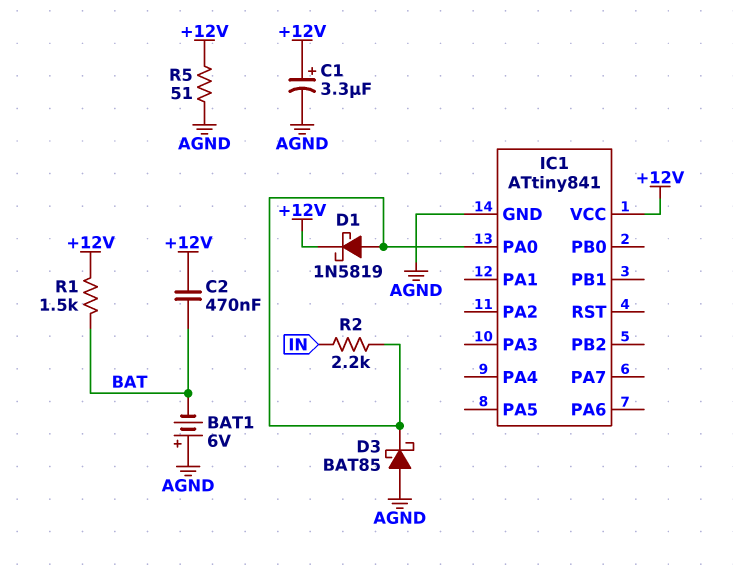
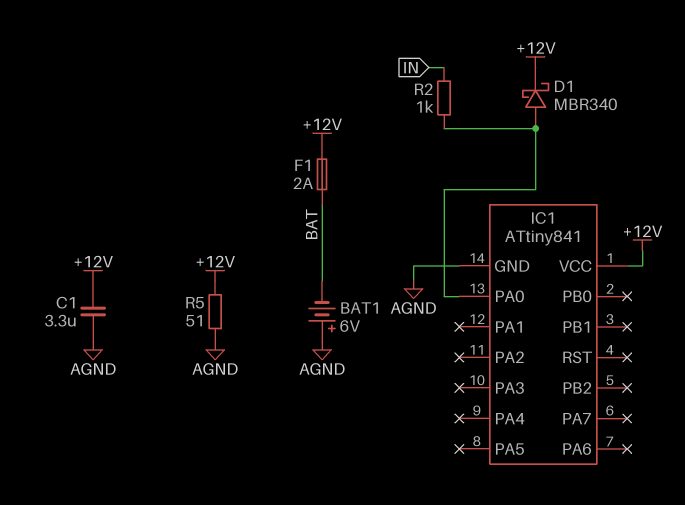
C1: 3.3uF (plus +12V, minus AGND) -> 3.3uF (+12V, AGND)
C2: 470nF (+12V, BAT) -> none
D1: schottky 1N5819 (A IC1/PA0, K +12V) -> schottky MBR340 (A IC1/PA0, K +12V)
D3: schottky BAT85 (A AGND, K IC1/PA0) -> none
F1: none -> 2A (+12V, BAT)
R1: 1.5k (+12V, BAT) -> none
R2: 2.2k (IC1/PA0, IN) -> 1k (IC1/PA0, IN)

